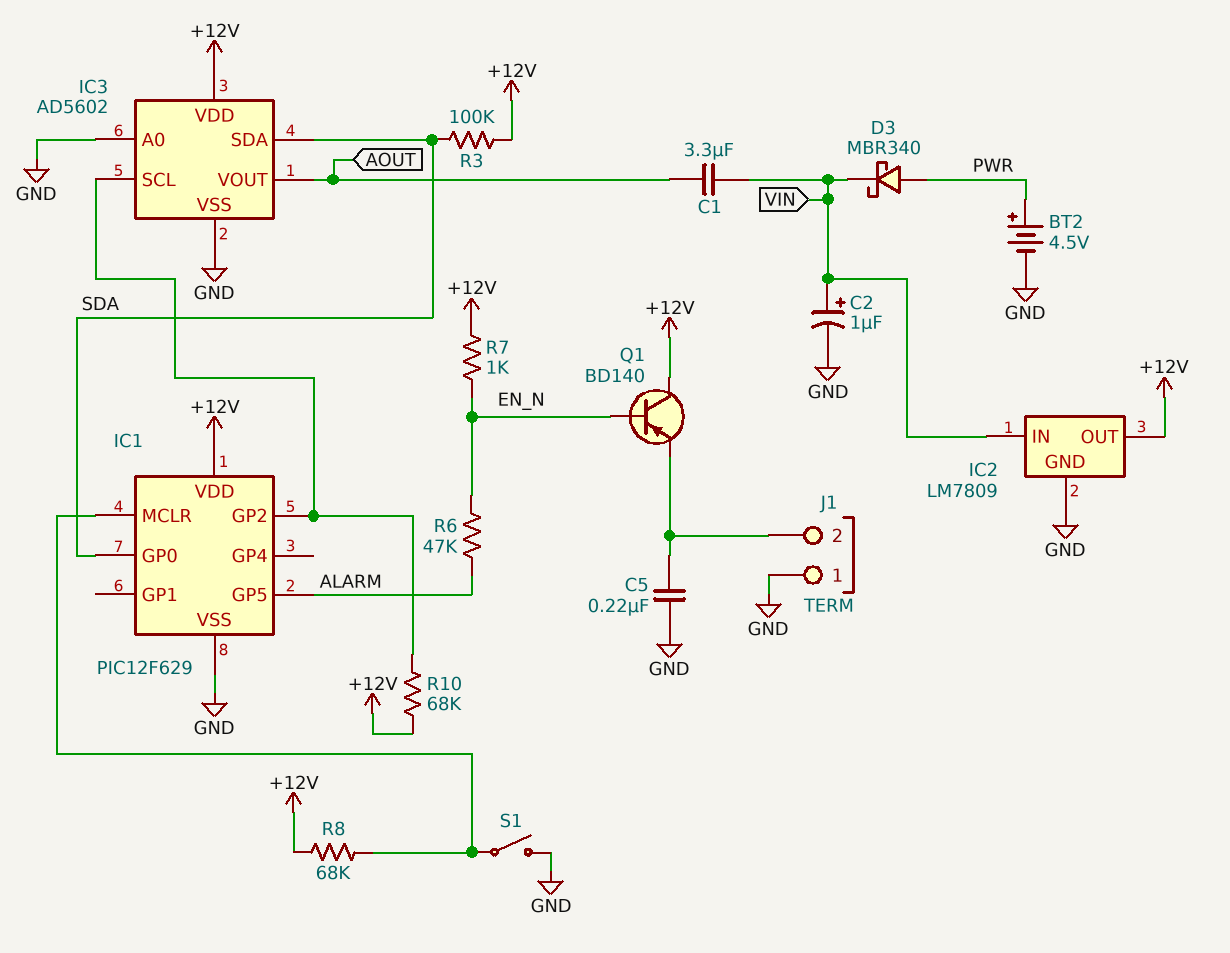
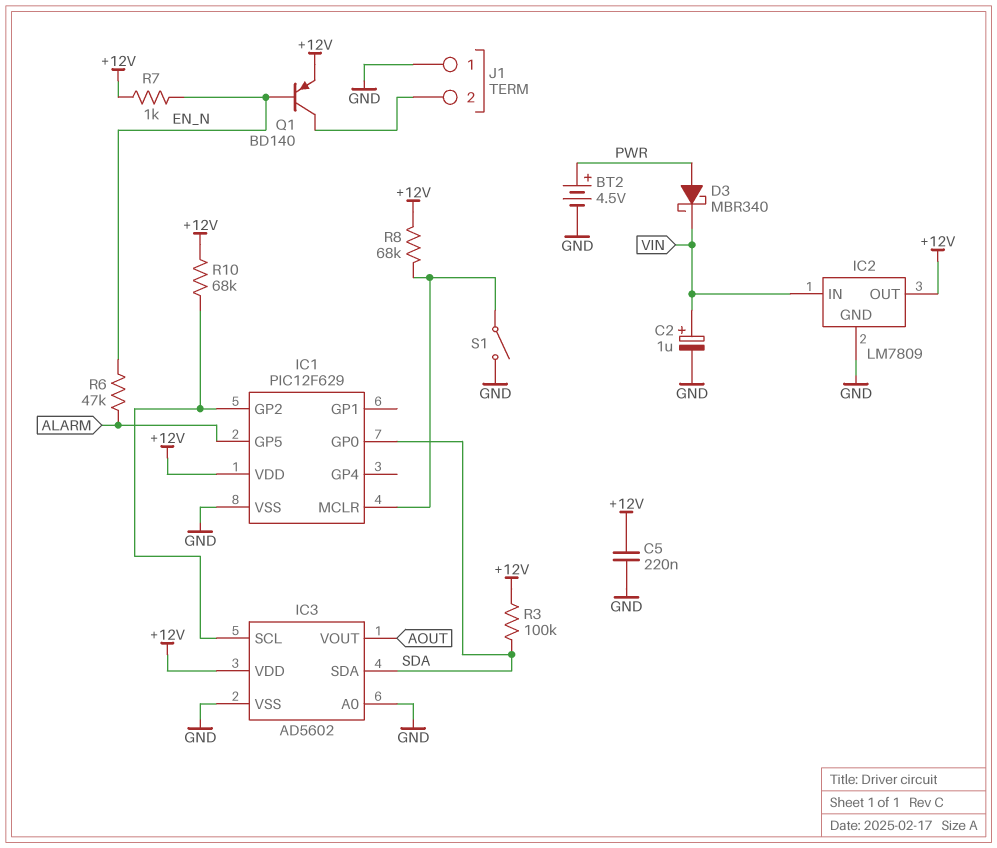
C1: 3.3uF (AOUT, VIN) -> none
C5: 220nF (GND, J1/2) -> 220nF (+12V, GND)
Q1: PNP BD140 (B EN_N, C +12V, E J1/2) -> PNP BD140 (B EN_N, C J1/2, E +12V)

